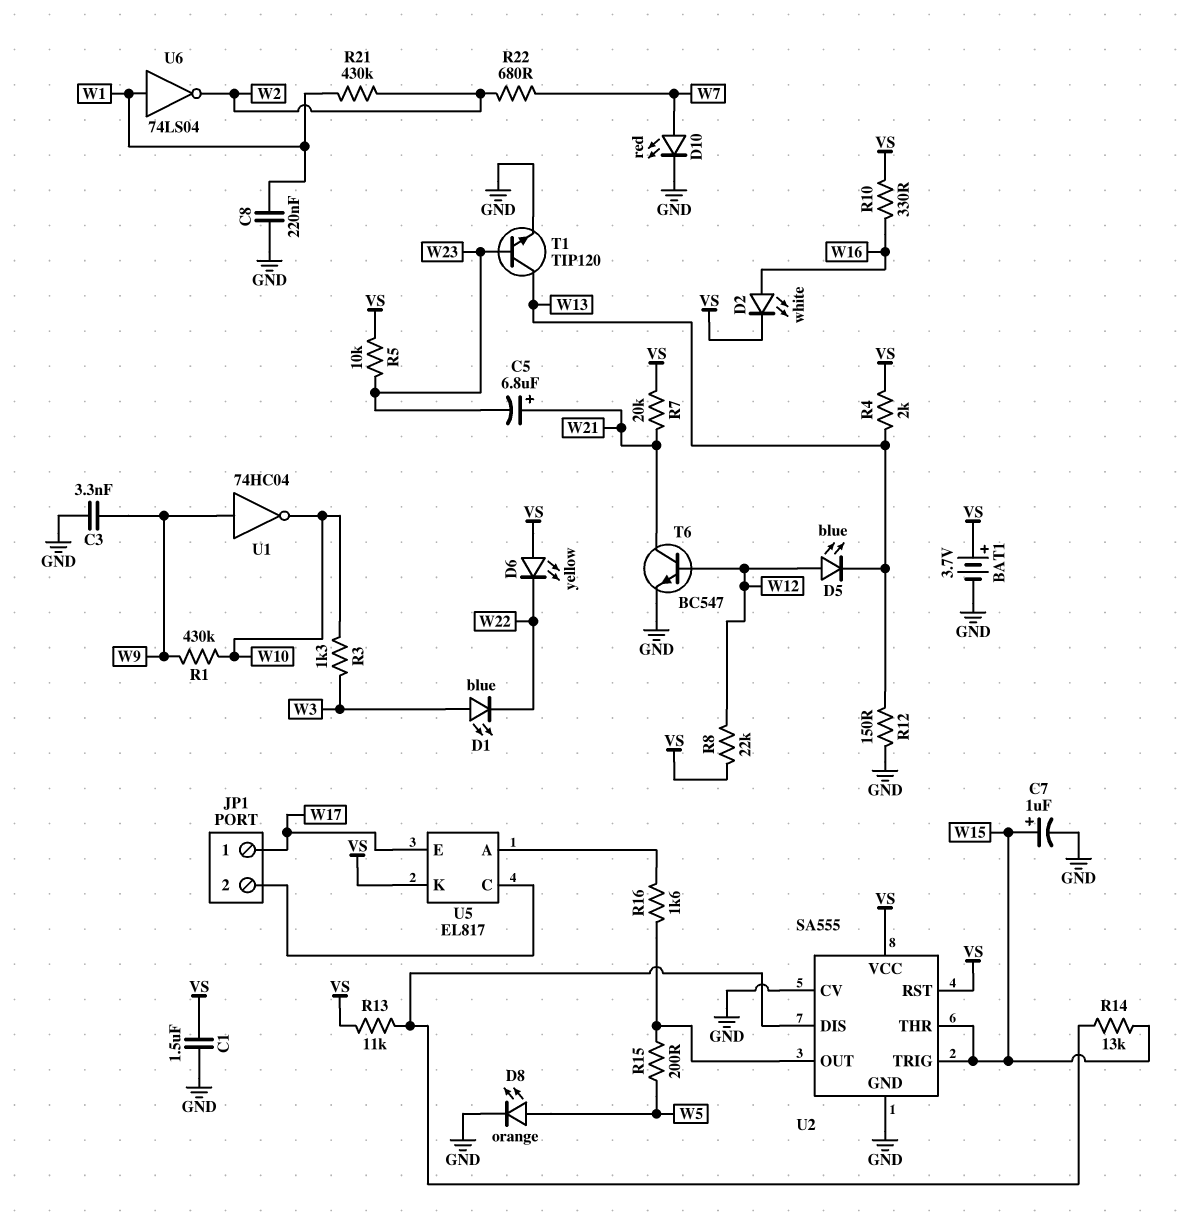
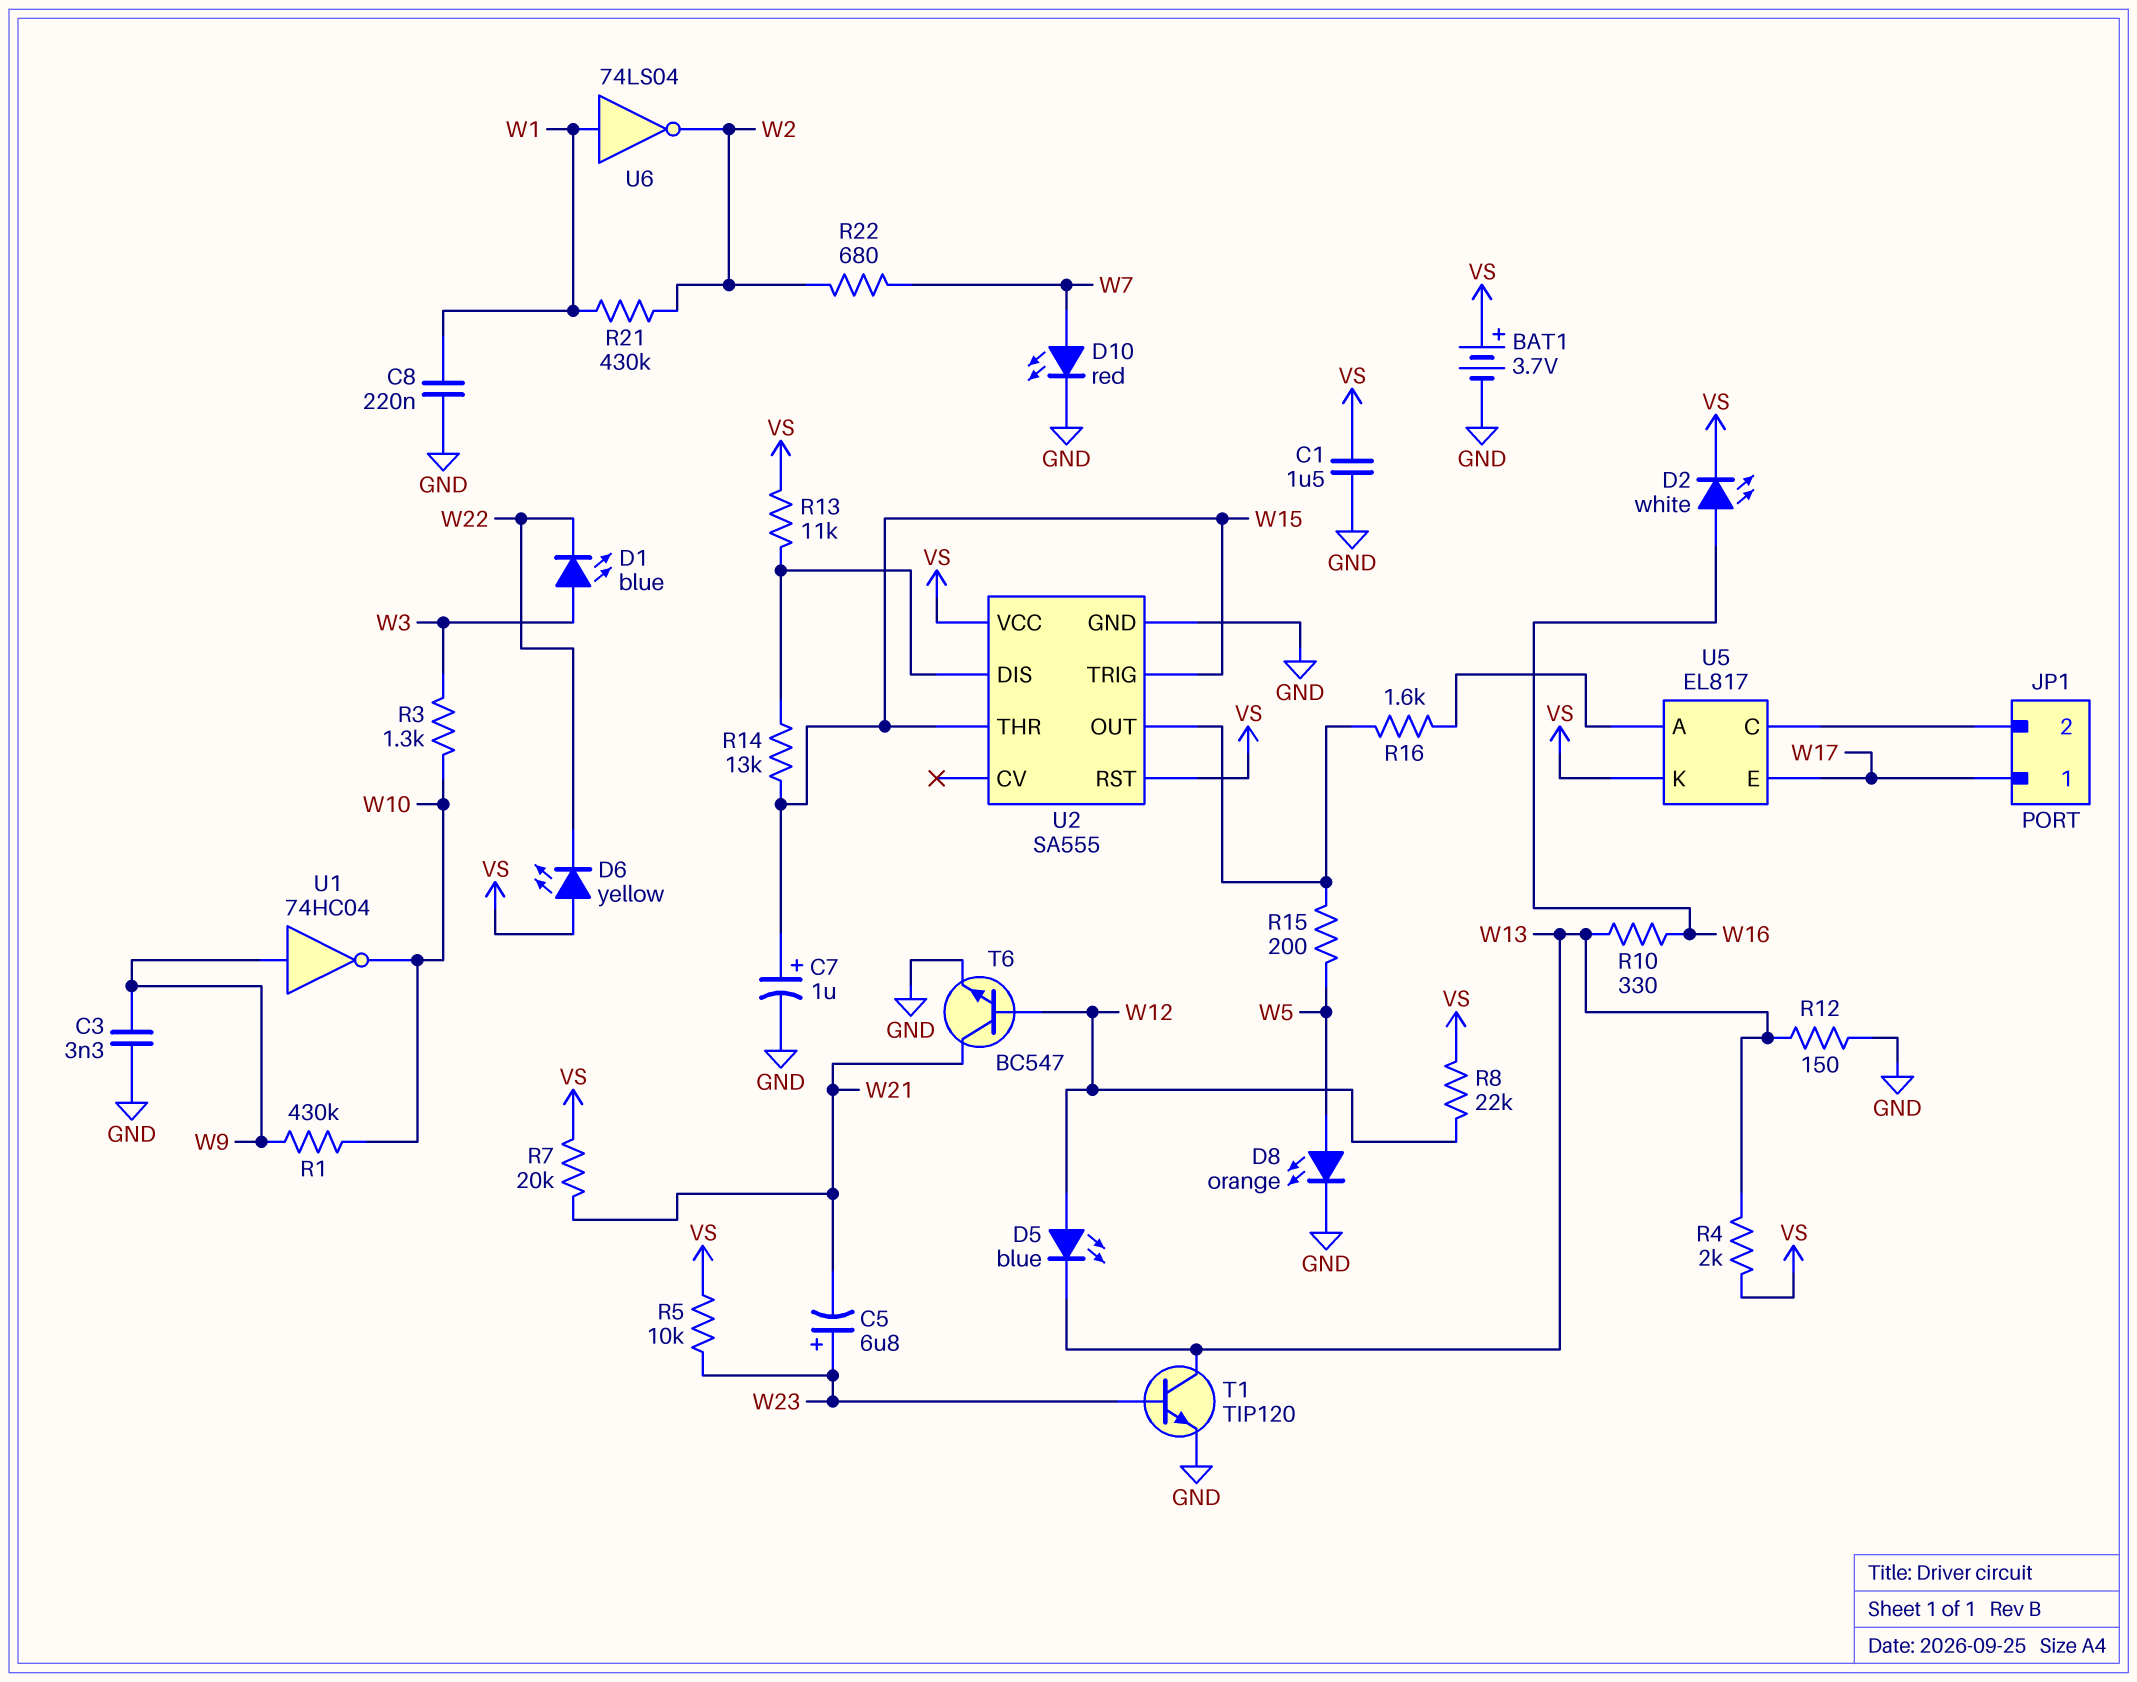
C5: 6.8uF (plus W21, minus W23) -> 6.8uF (plus W23, minus W21)
R10: 330 (VS, W16) -> 330 (W13, W16)
U2 pin CV: GND -> none

